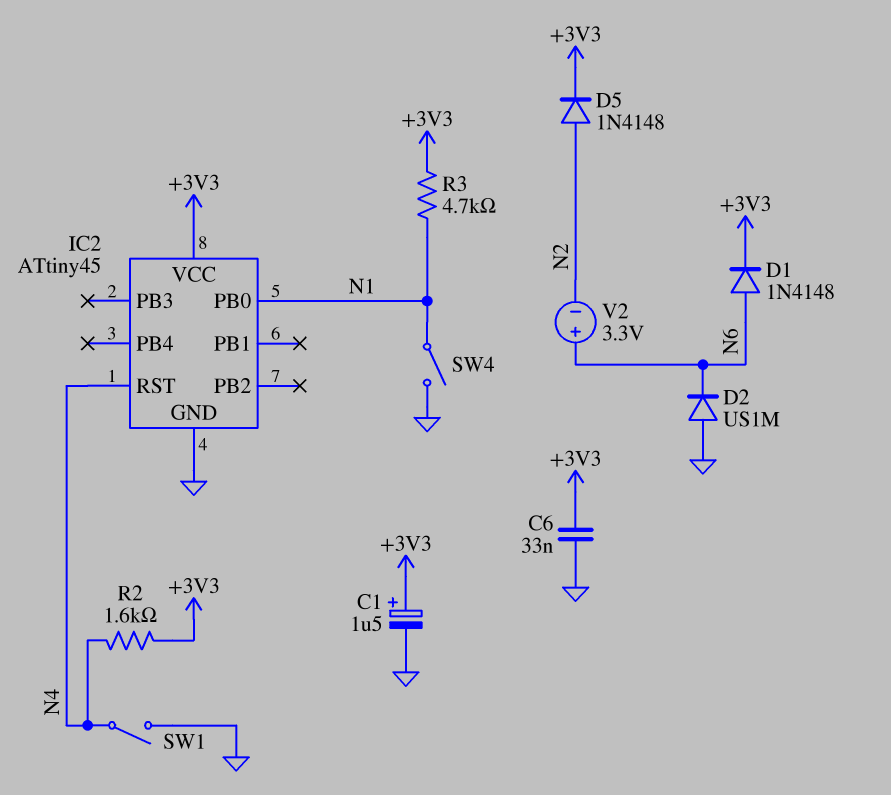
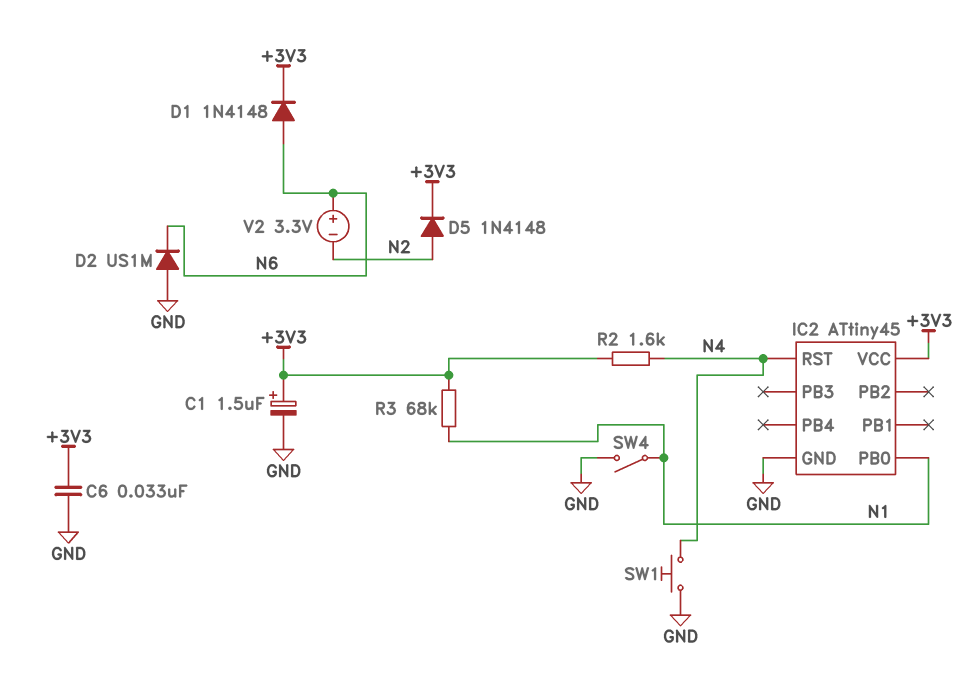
R3: 4.7k (+3V3, N1) -> 68k (+3V3, N1)
SW1: switch (GND, N4) -> button (GND, N4)

